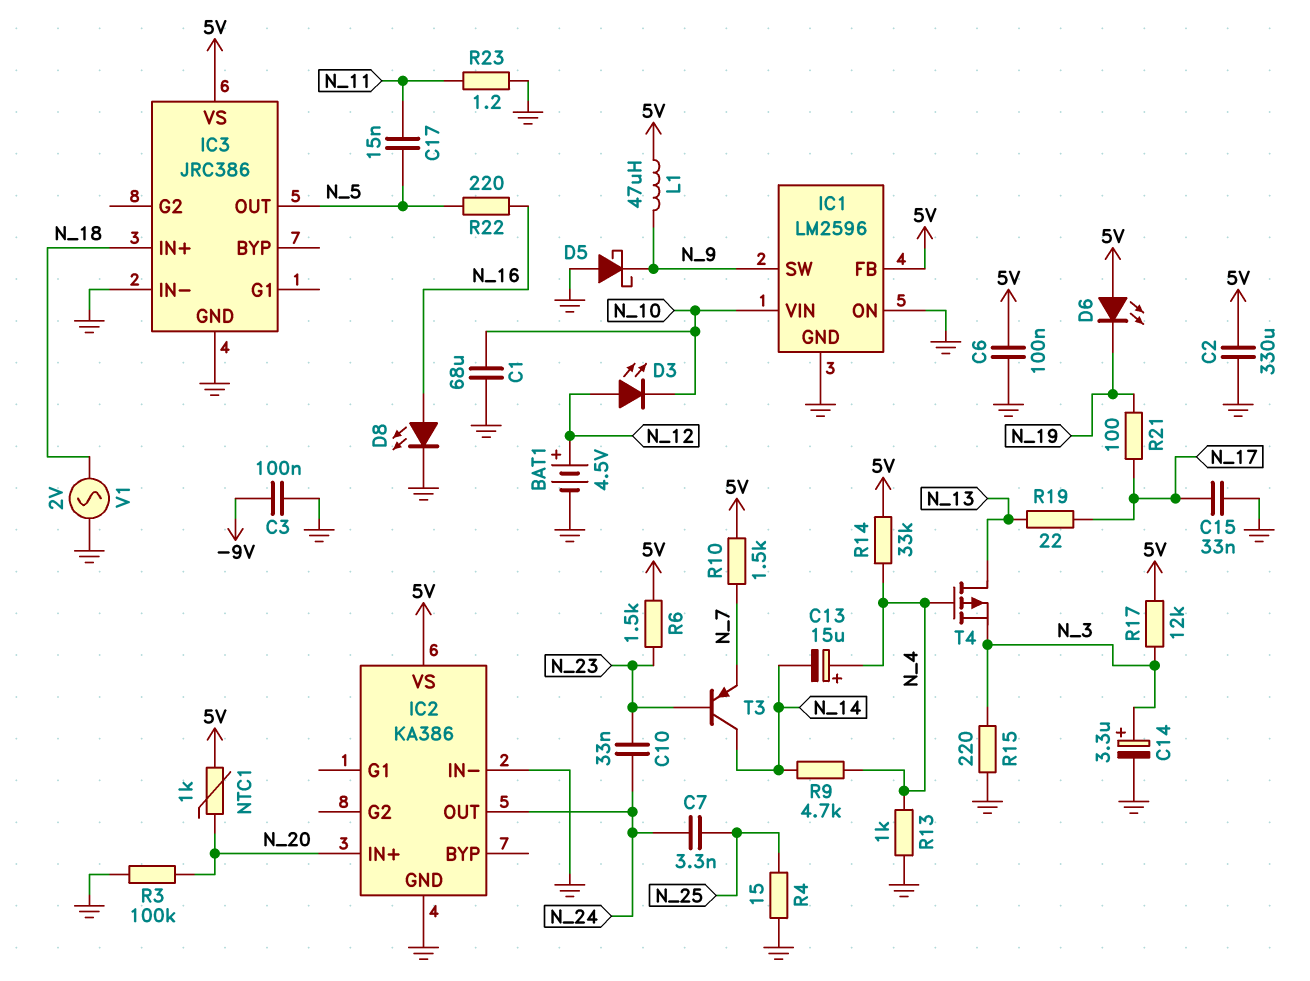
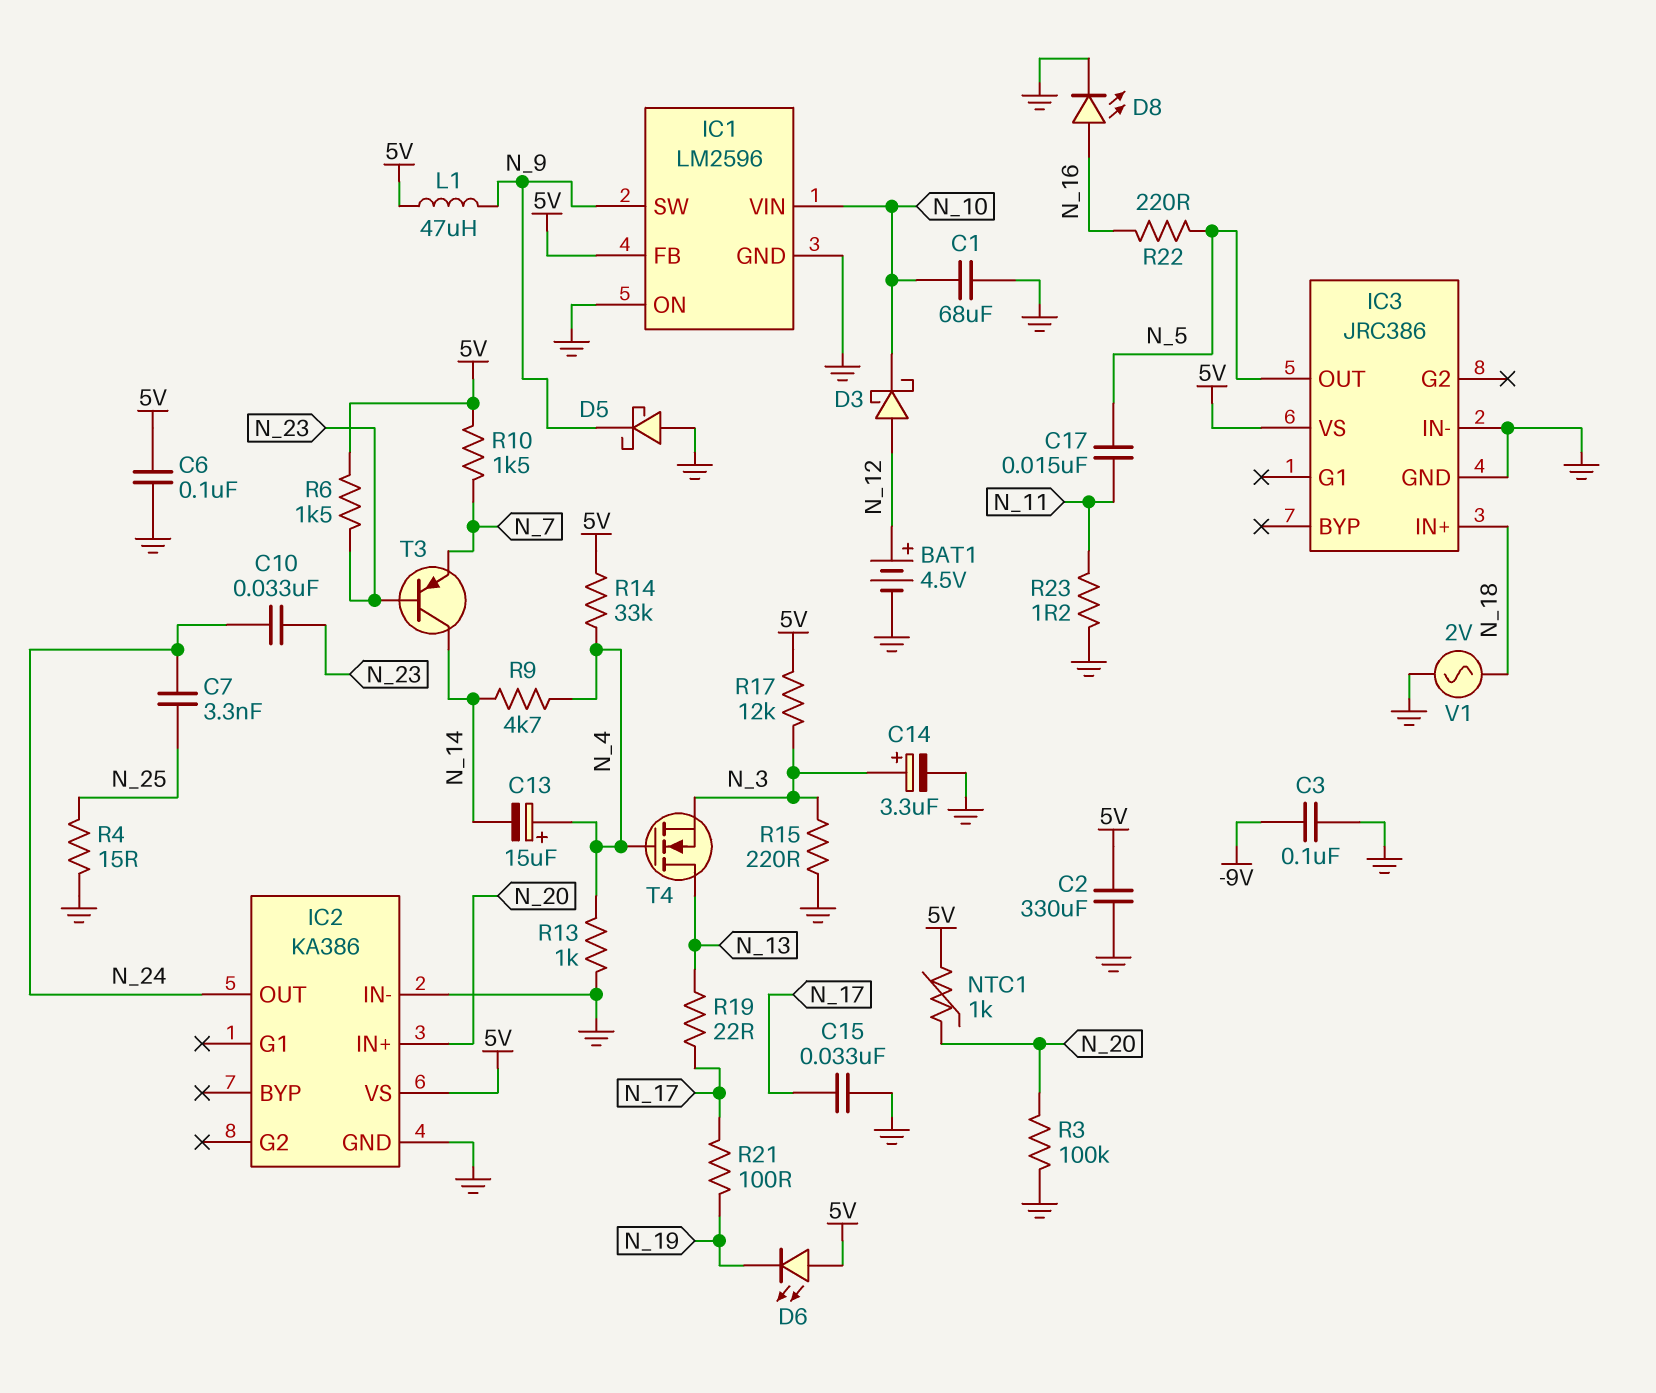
D3: LED (A N_12, K N_10) -> schottky (A N_12, K N_10)
T4: PMOS (G N_4, D N_13, S N_3) -> NMOS (G N_4, D N_13, S N_3)

